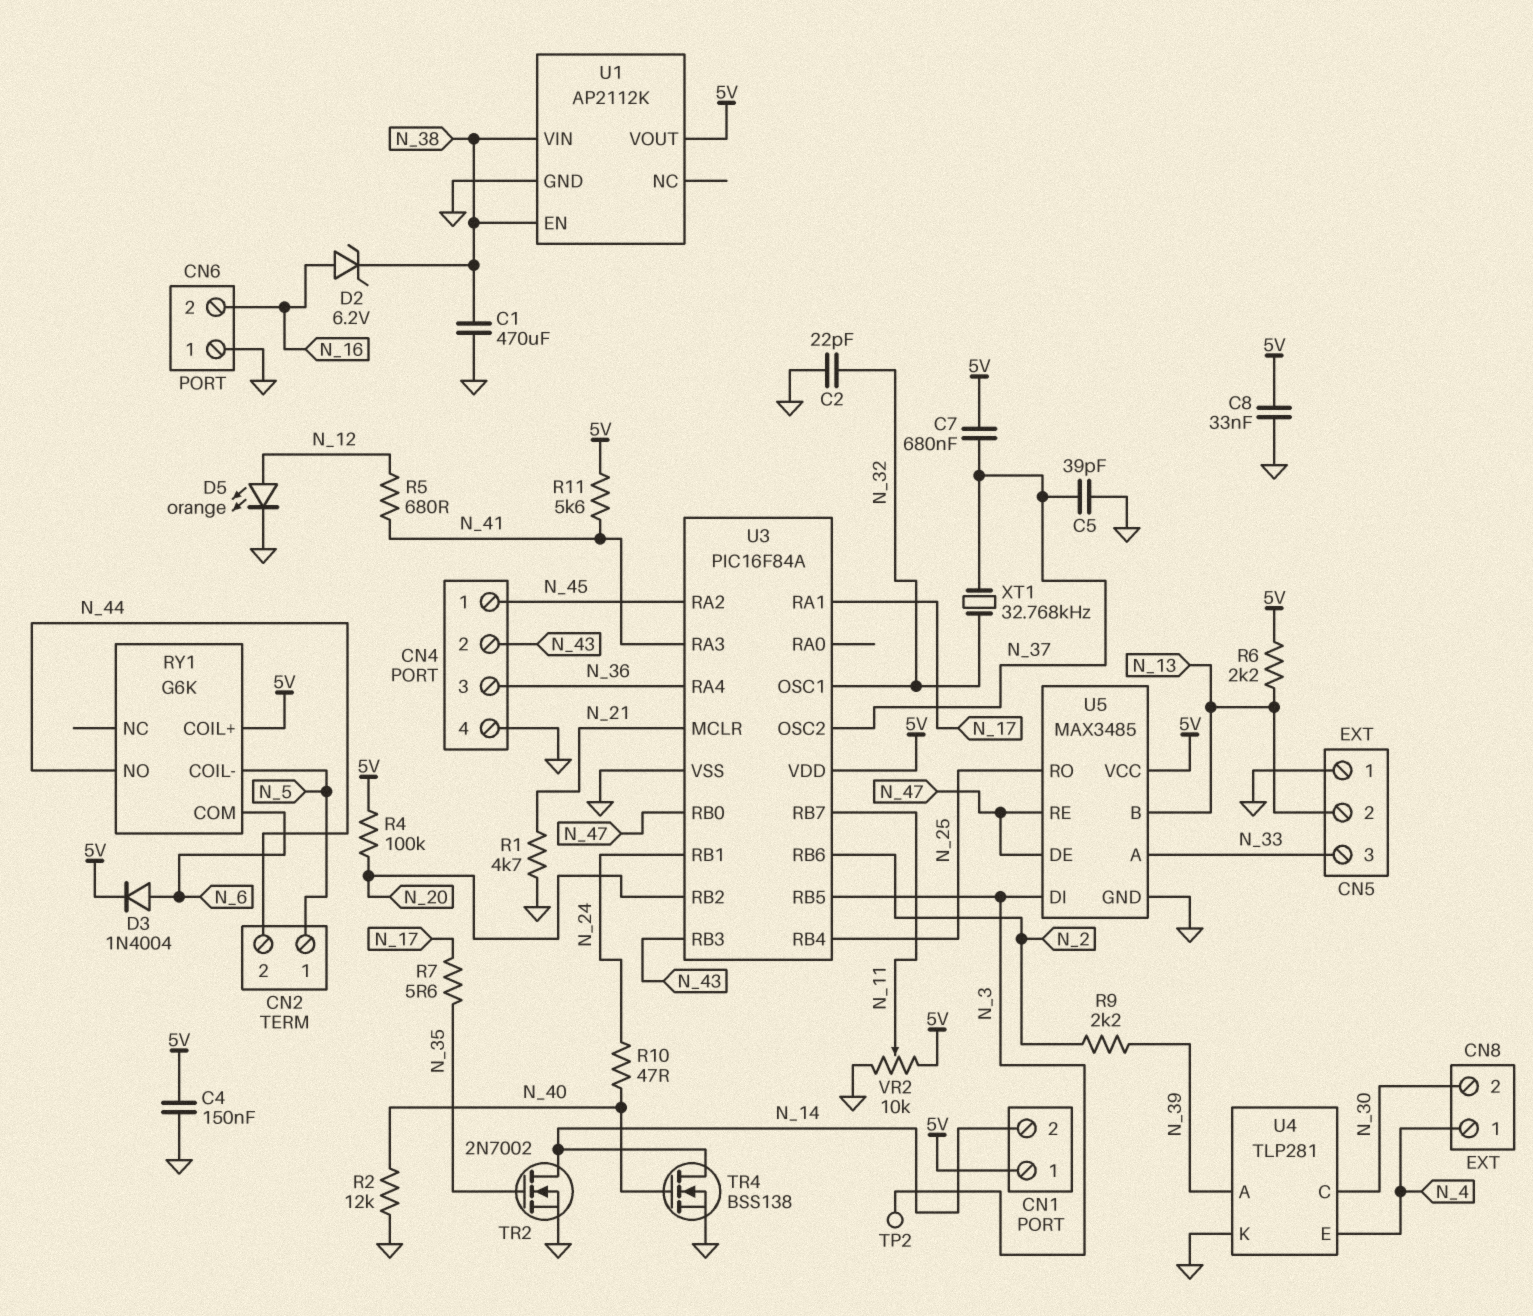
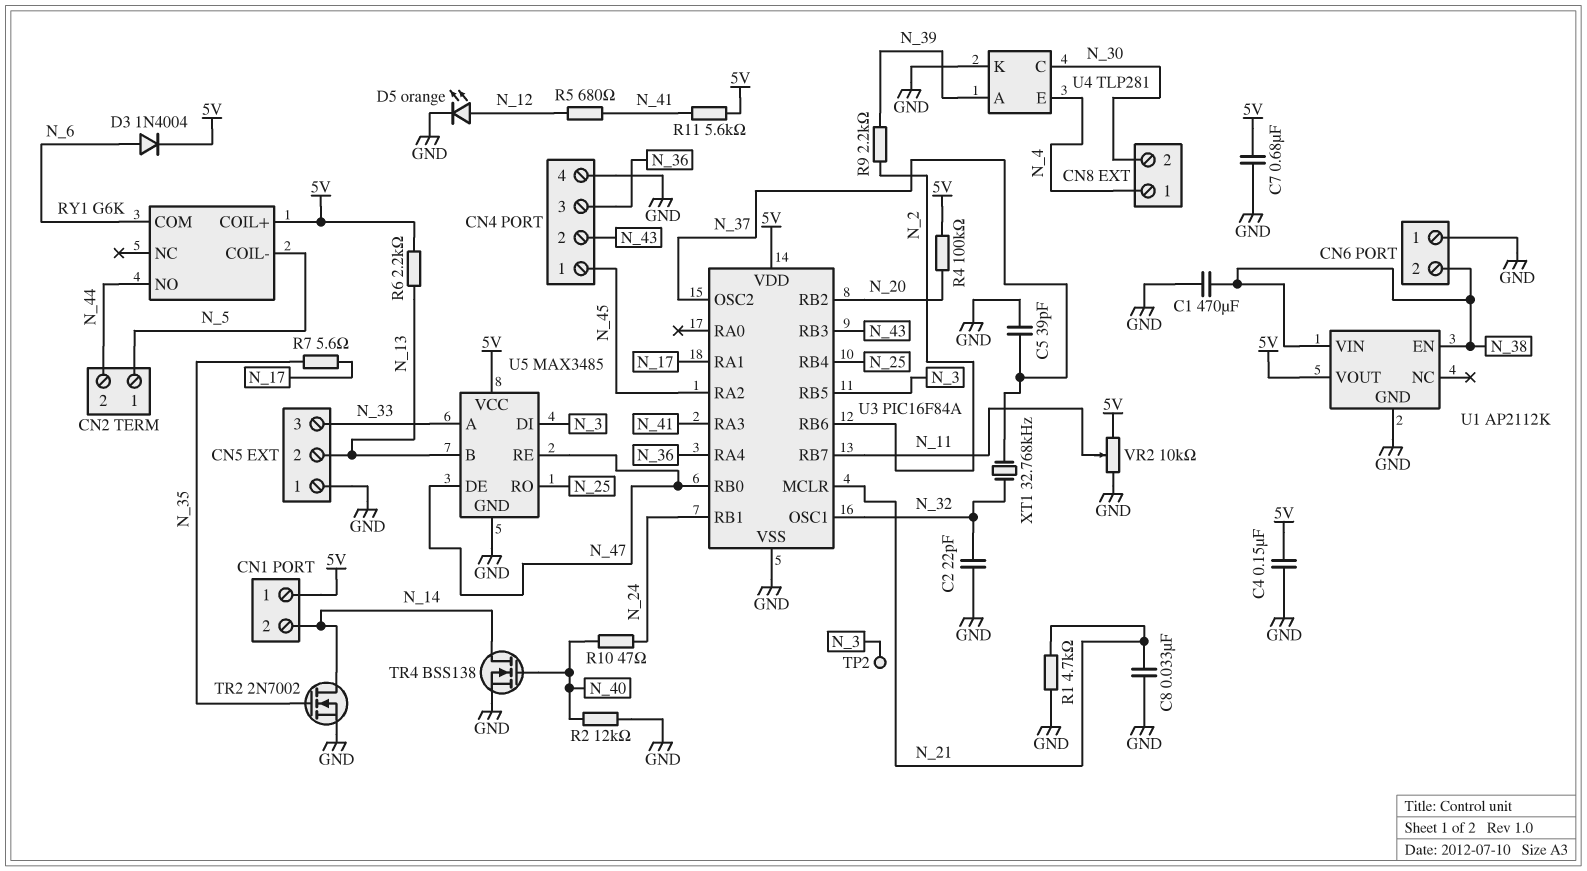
C7: 680nF (5V, N_37) -> 680nF (5V, GND)
C8: 33nF (5V, GND) -> 33nF (GND, N_21)
CN6 pin 2: N_16 -> N_38
D2: zener 6.2V (A N_16, K N_38) -> none

